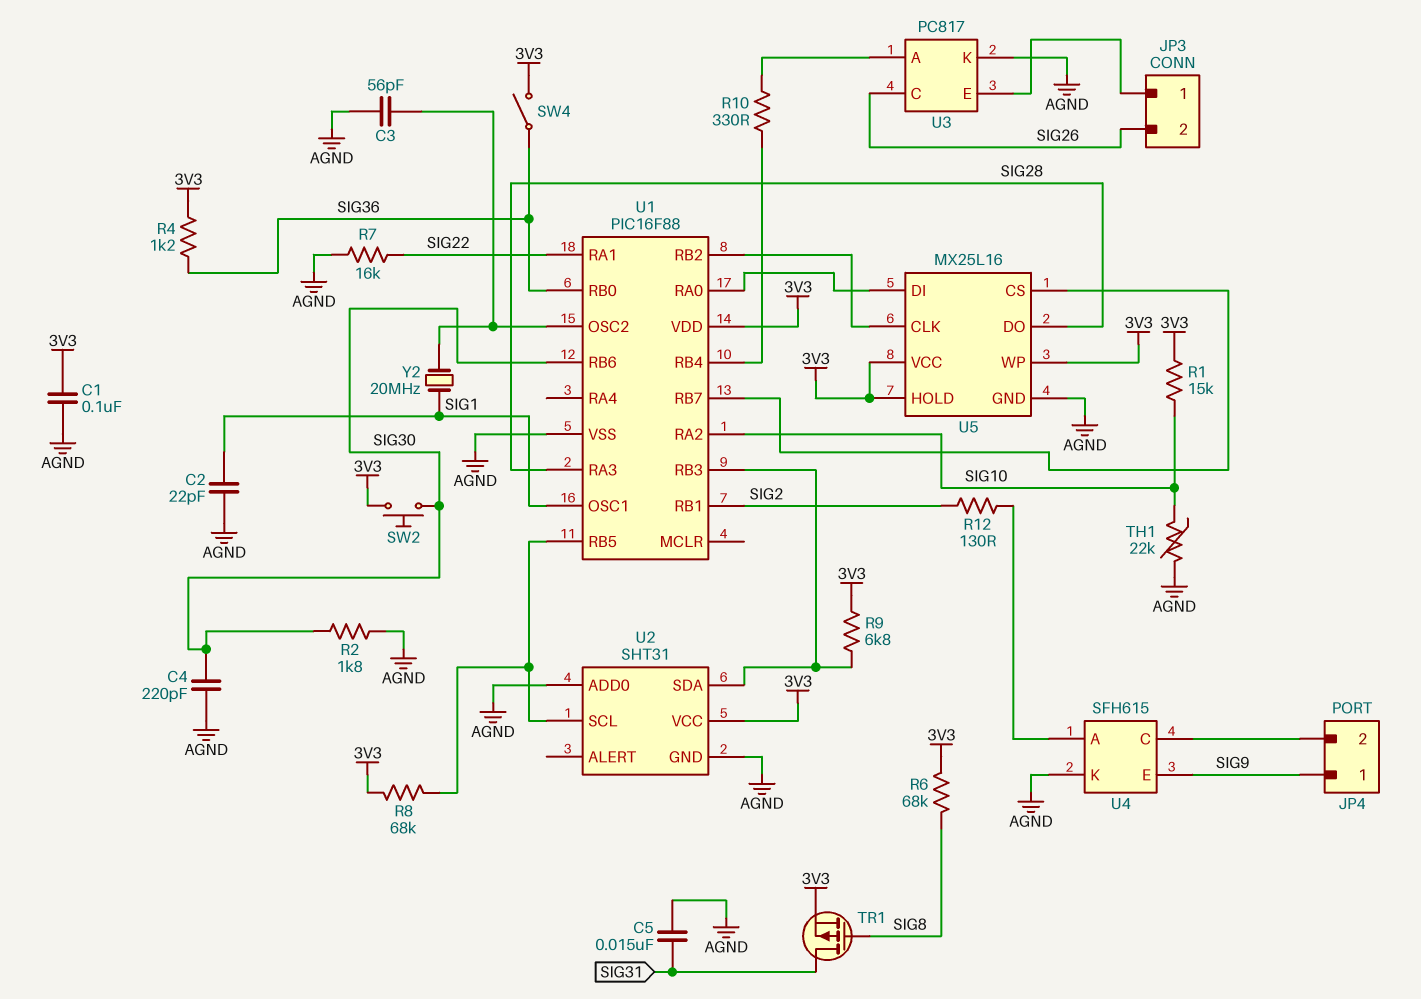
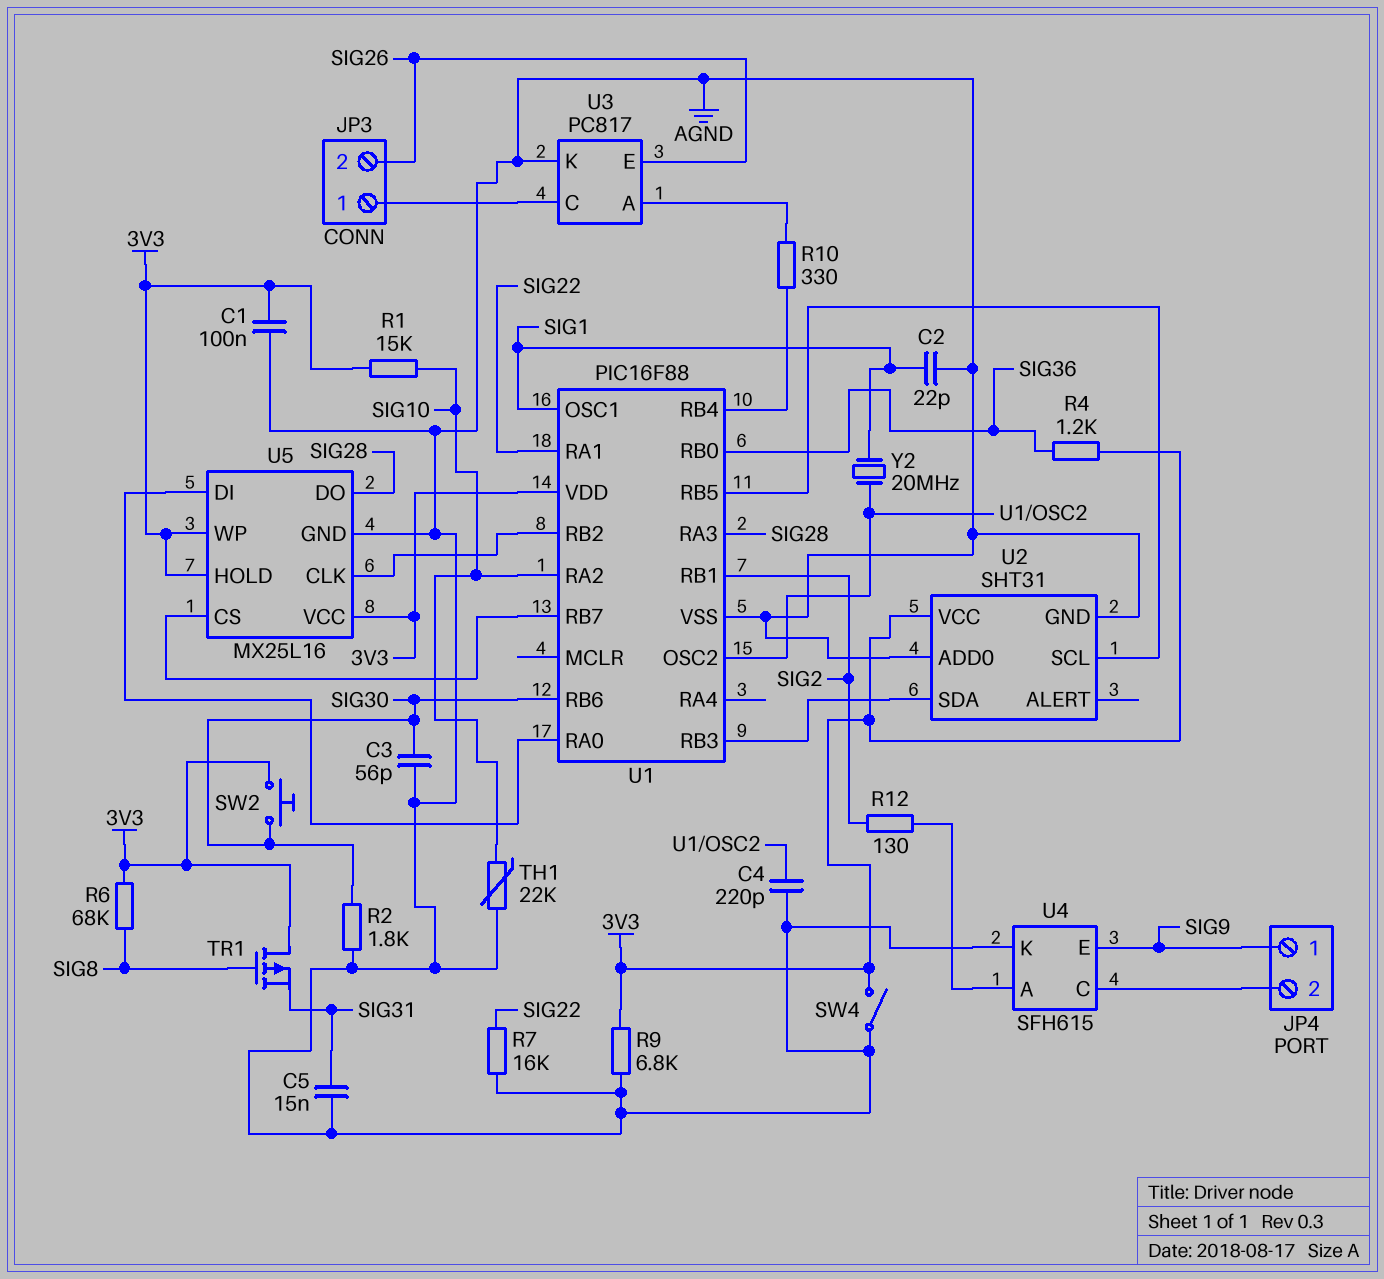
C3: 56pF (AGND, U1/OSC2) -> 56pF (AGND, SIG30)
C4: 220pF (AGND, SIG30) -> 220pF (AGND, U1/OSC2)
R8: 68k (3V3, U1/RB5) -> none
R9: 6.8k (3V3, U1/RB3) -> 6.8k (3V3, AGND)
SW4: switch (3V3, SIG36) -> switch (3V3, AGND)
TR1: PMOS (G SIG8, D SIG31, S 3V3) -> PMOS (G SIG8, D 3V3, S SIG31)
U3 pin C: SIG26 -> JP3/1
U3 pin E: JP3/1 -> SIG26

